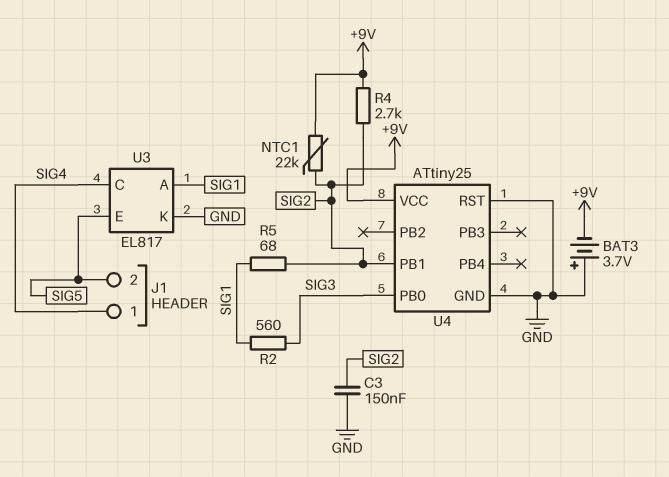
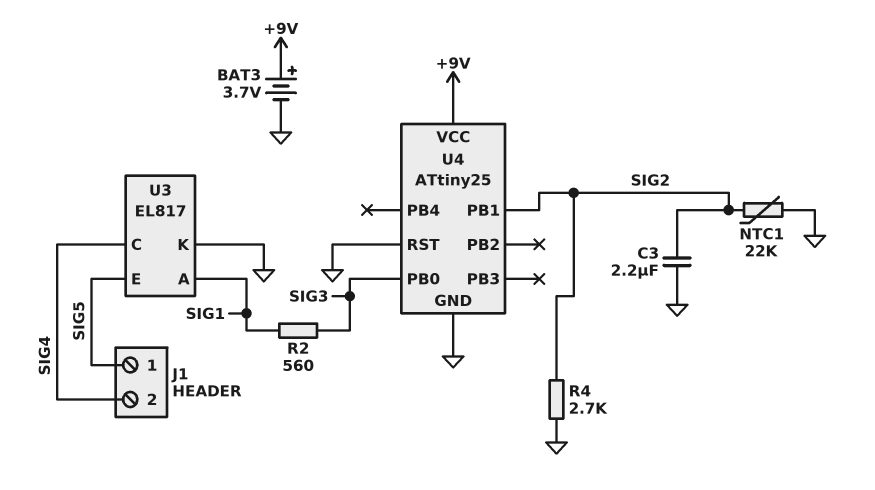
BAT3: 3.7V (plus GND, minus +9V) -> 3.7V (plus +9V, minus GND)
C3: 150nF (GND, SIG2) -> 2.2uF (GND, SIG2)
J1 pin 1: SIG4 -> SIG5
J1 pin 2: SIG5 -> SIG4
NTC1: 22k (+9V, SIG2) -> 22k (GND, SIG2)
R4: 2.7k (+9V, SIG2) -> 2.7k (GND, SIG2)
R5: 68 (SIG1, SIG2) -> none

